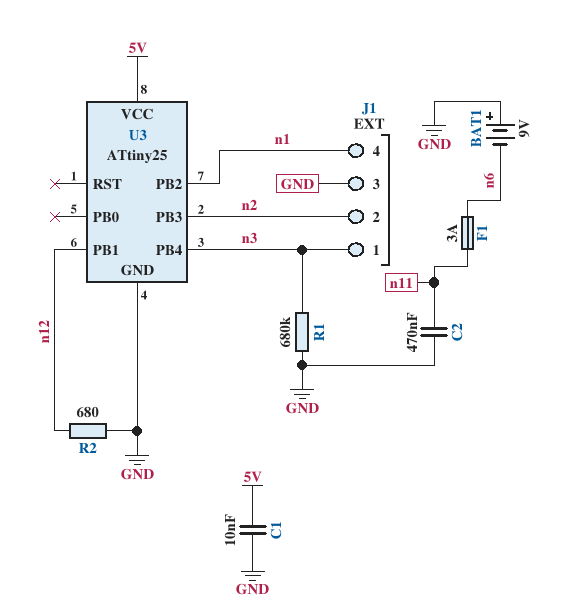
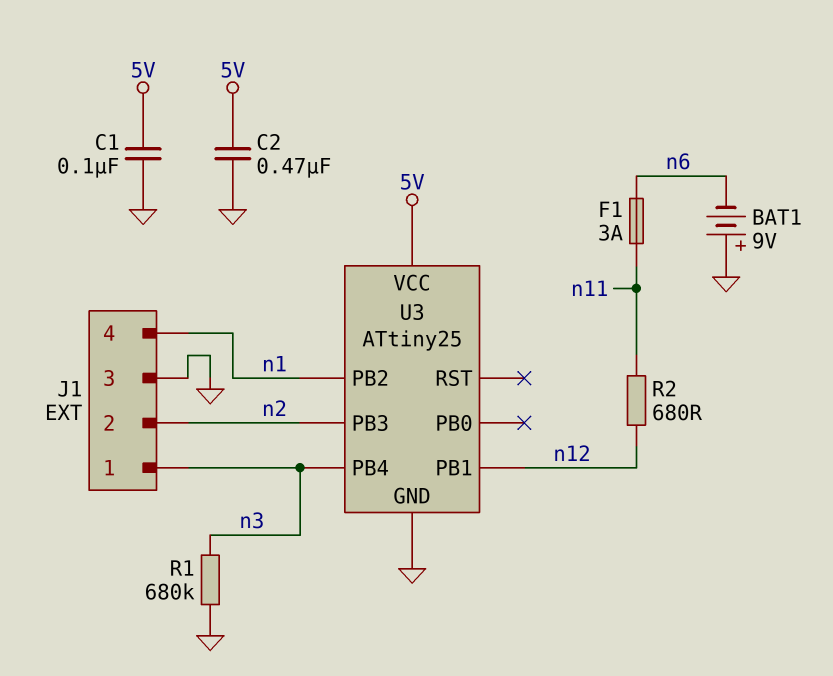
C1: 10nF (5V, GND) -> 100nF (5V, GND)
C2: 470nF (GND, n11) -> 470nF (5V, GND)
R2: 680 (GND, n12) -> 680 (n11, n12)

